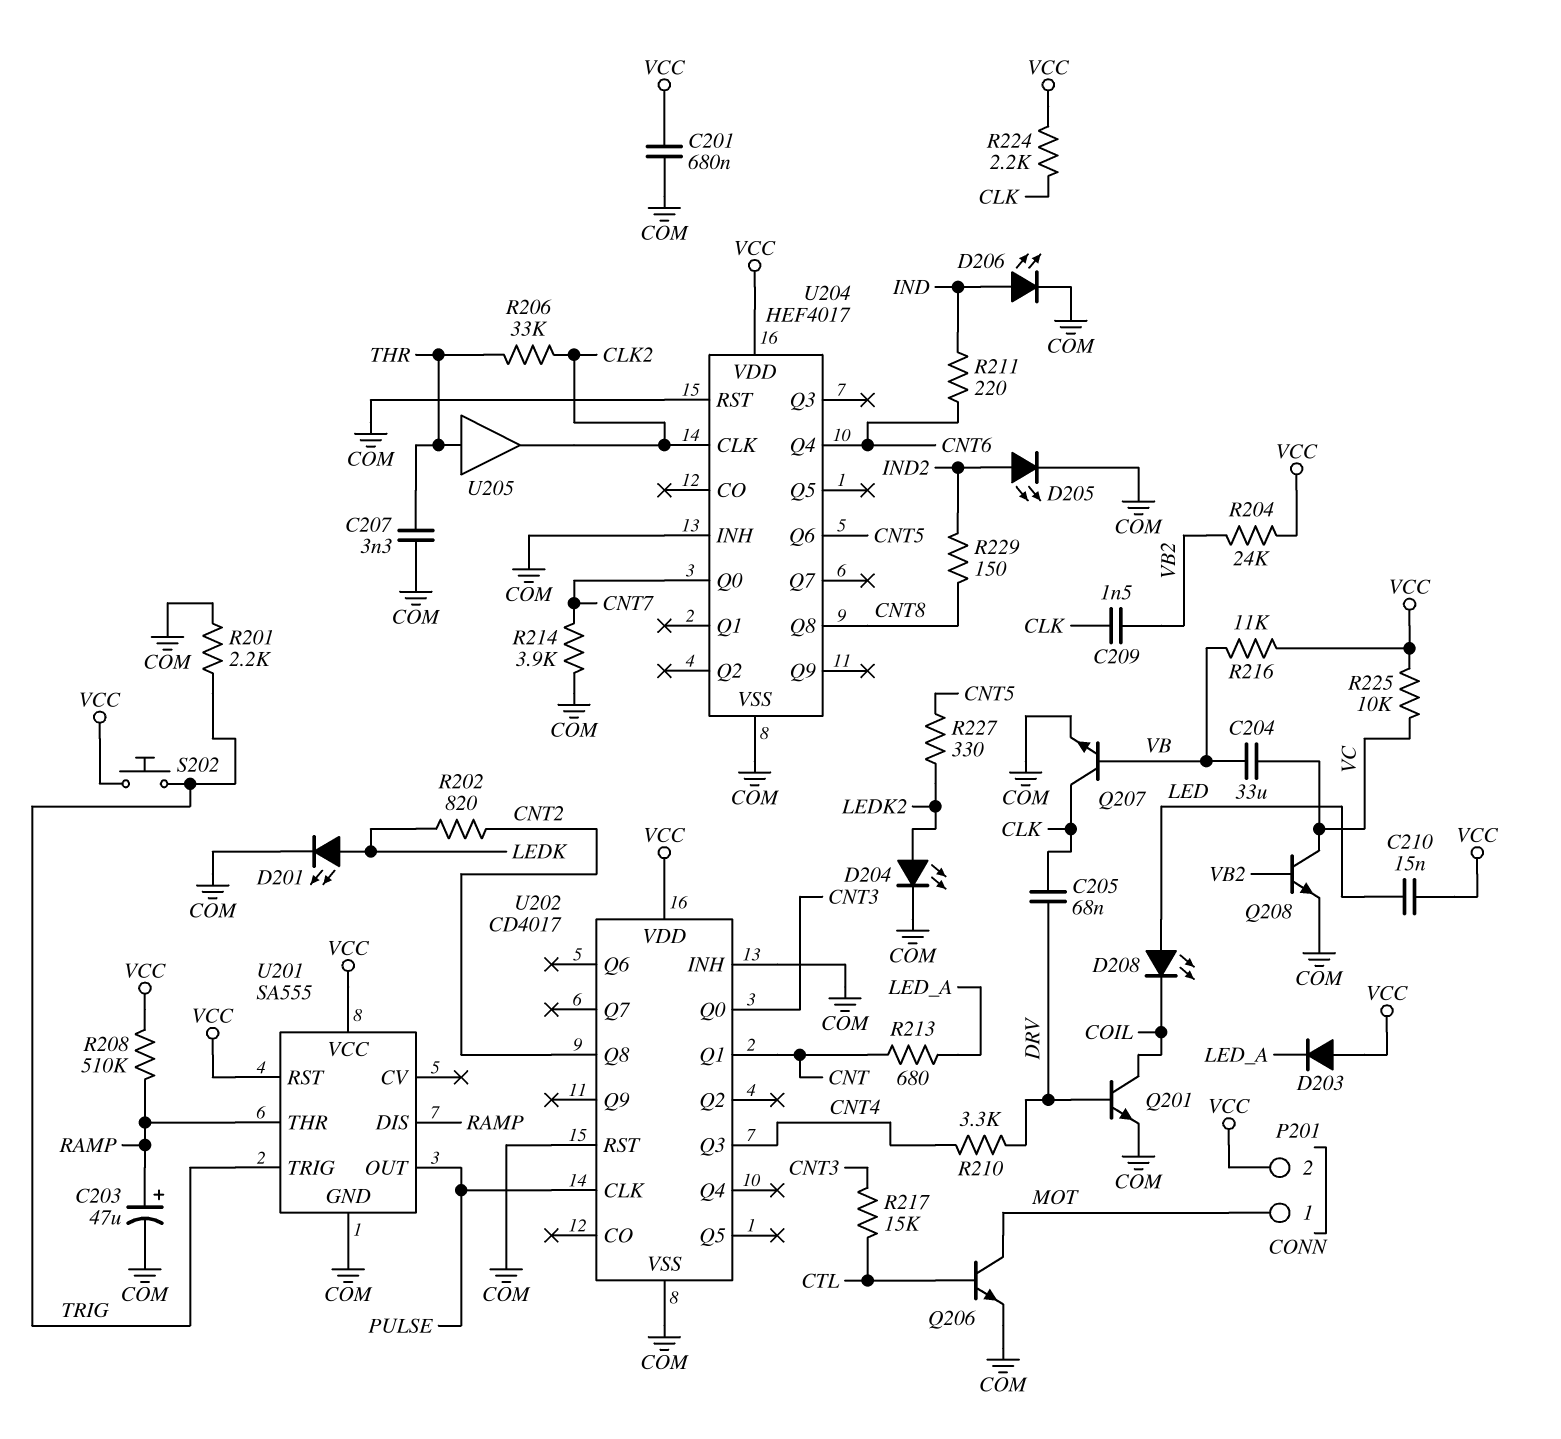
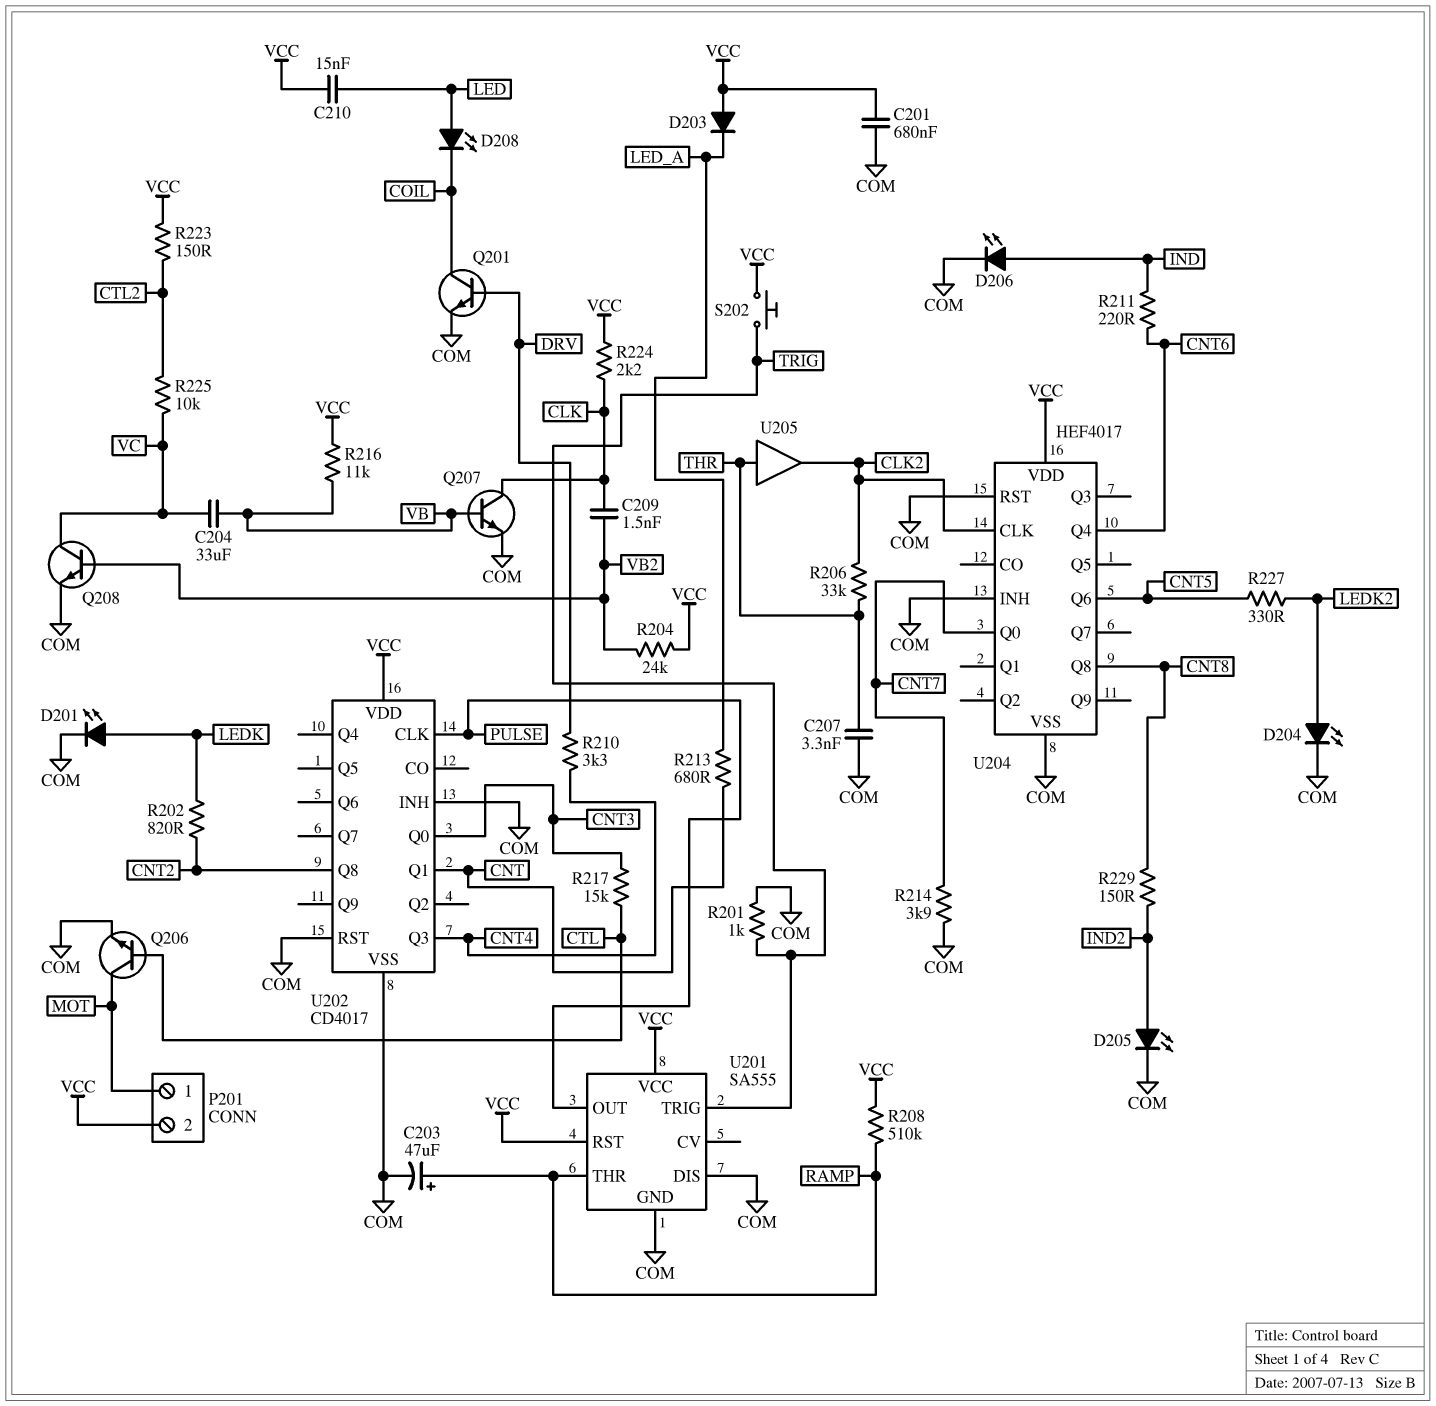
C205: 68nF (CLK, DRV) -> none
R201: 2.2k (COM, TRIG) -> 1k (COM, TRIG)
R223: none -> 150 (CTL2, VCC)
R225: 10k (VC, VCC) -> 10k (CTL2, VC)
U201 pin DIS: RAMP -> COM

